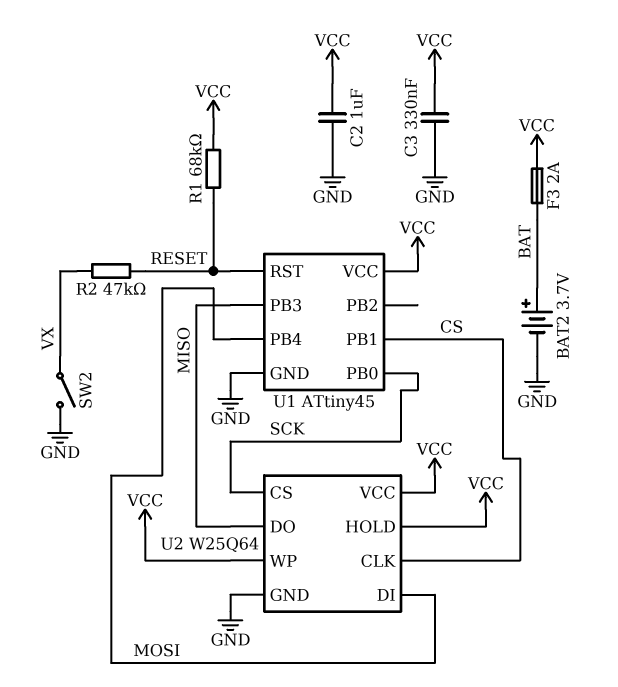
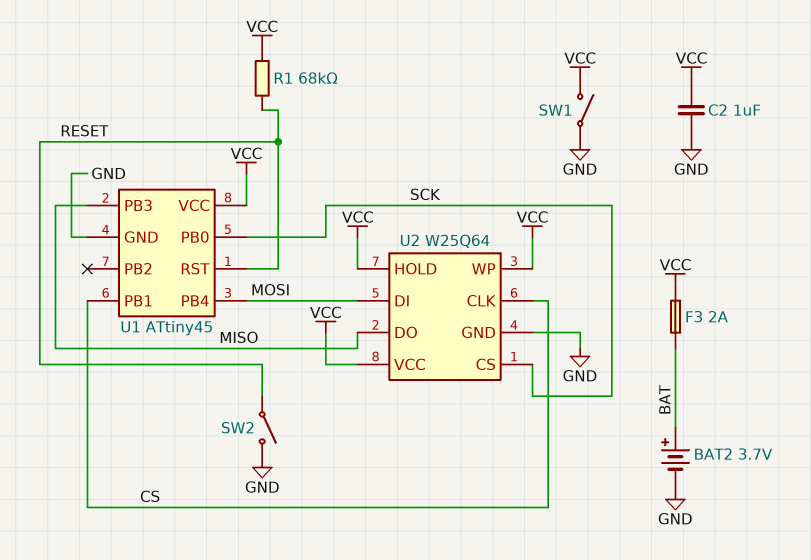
C3: 330nF (GND, VCC) -> none
R2: 47k (RESET, VX) -> none
SW1: none -> switch (GND, VCC)
SW2: switch (GND, VX) -> switch (GND, RESET)

